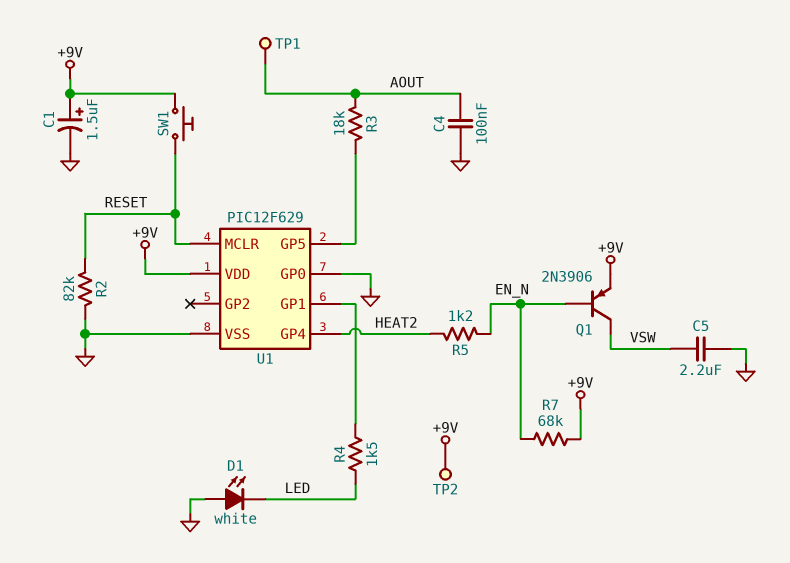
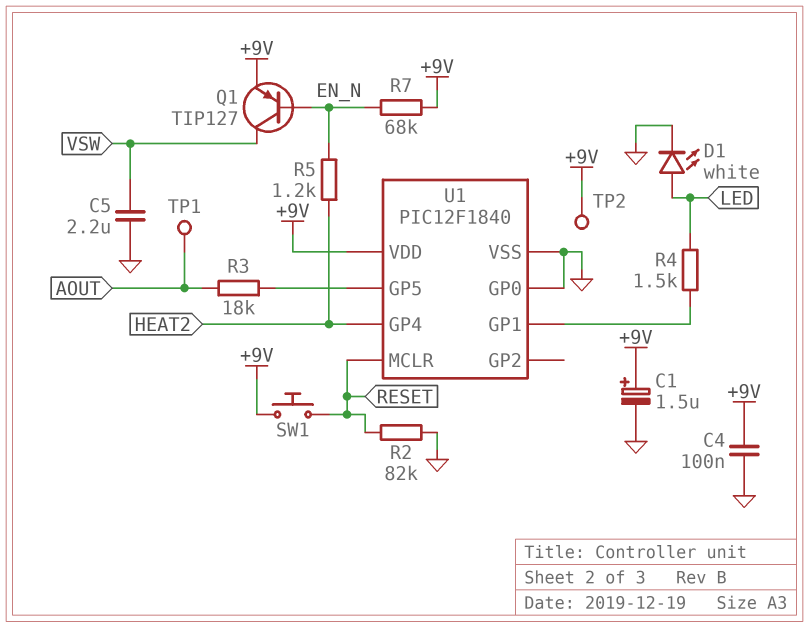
C4: 100nF (AOUT, GND) -> 100nF (+9V, GND)
D1: LED white (A GND, K LED) -> LED white (A LED, K GND)
Q1: PNP 2N3906 (B EN_N, C VSW, E +9V) -> PNP TIP127 (B EN_N, C VSW, E +9V)
U1: PIC12F629 -> PIC12F1840

